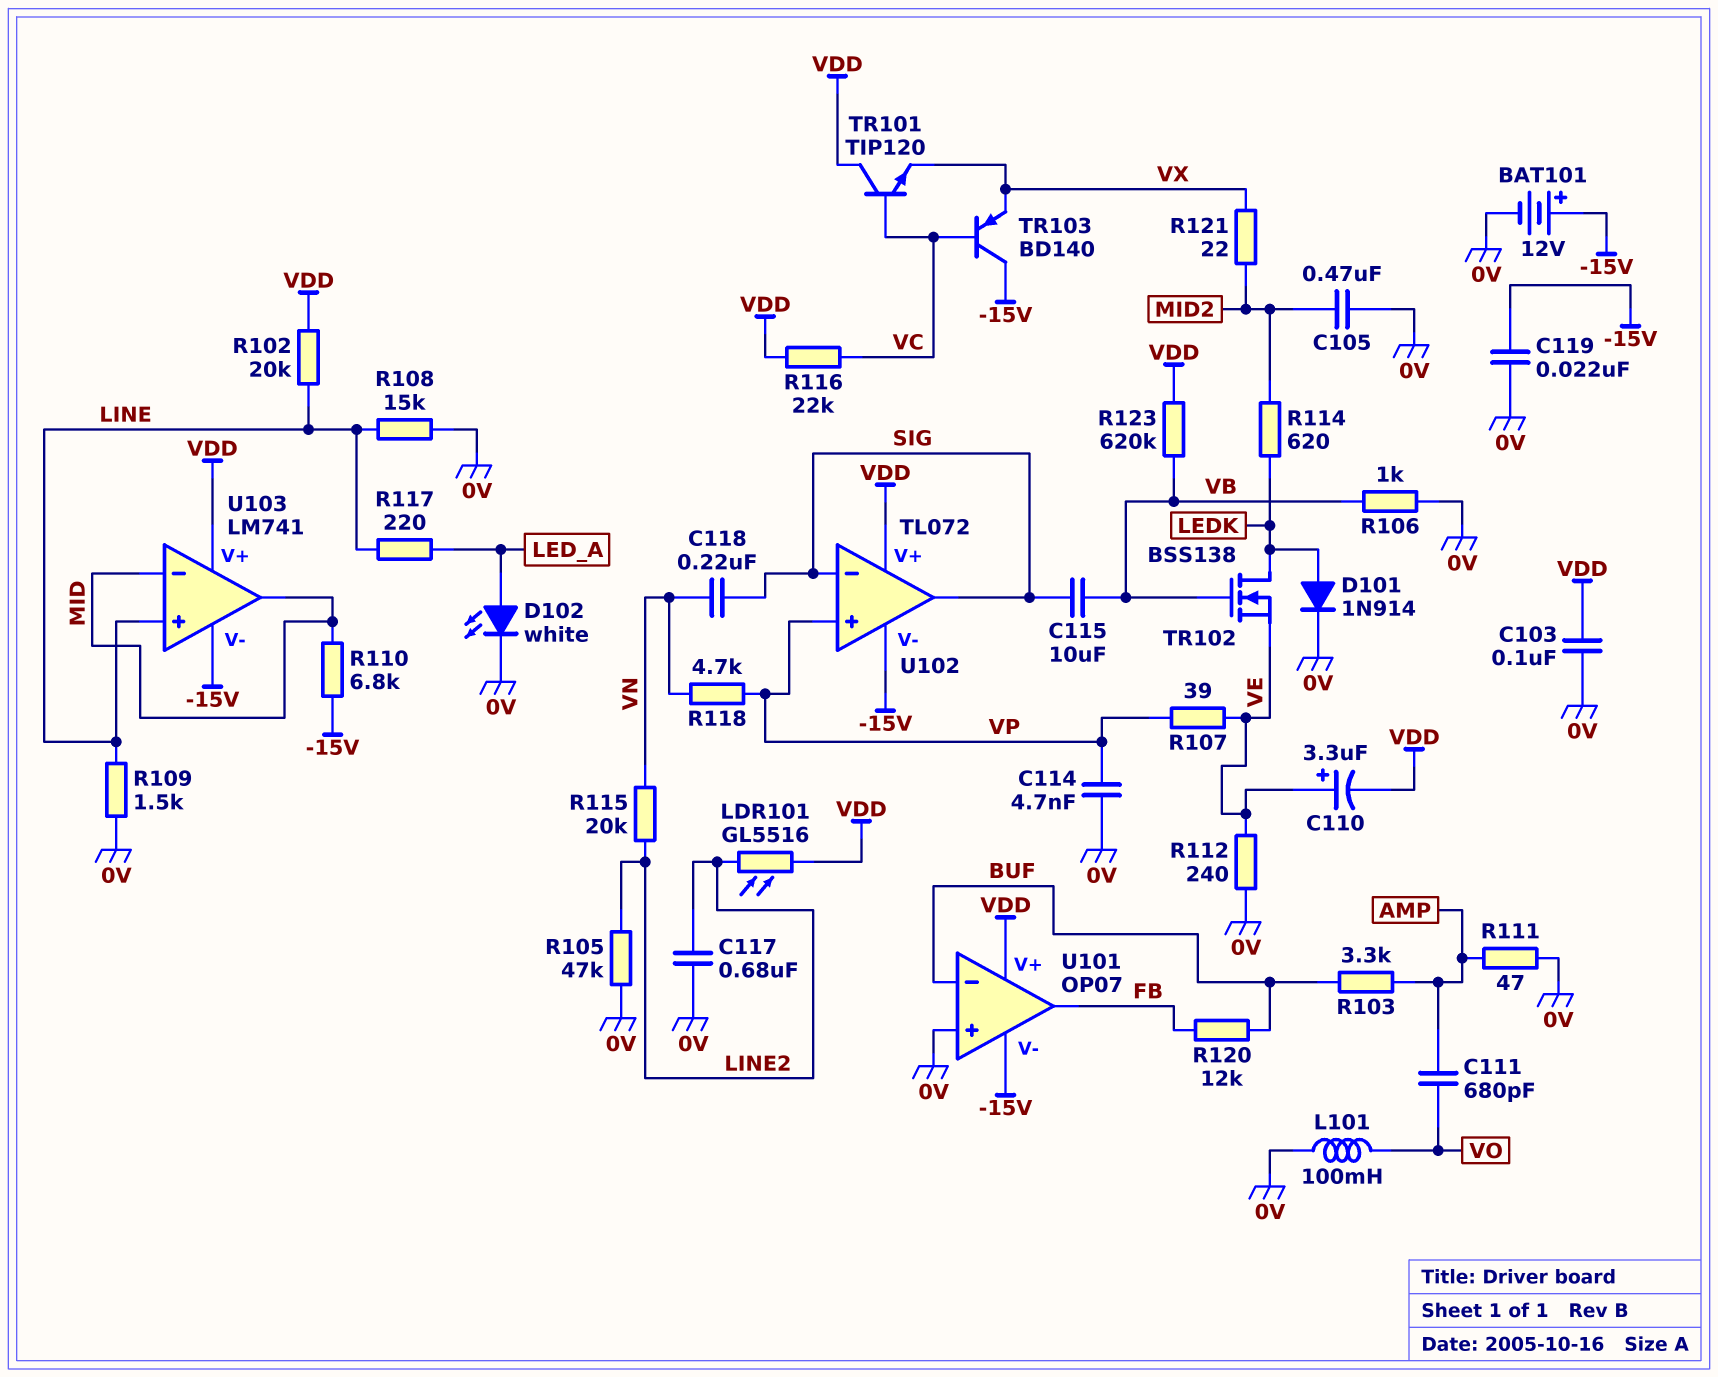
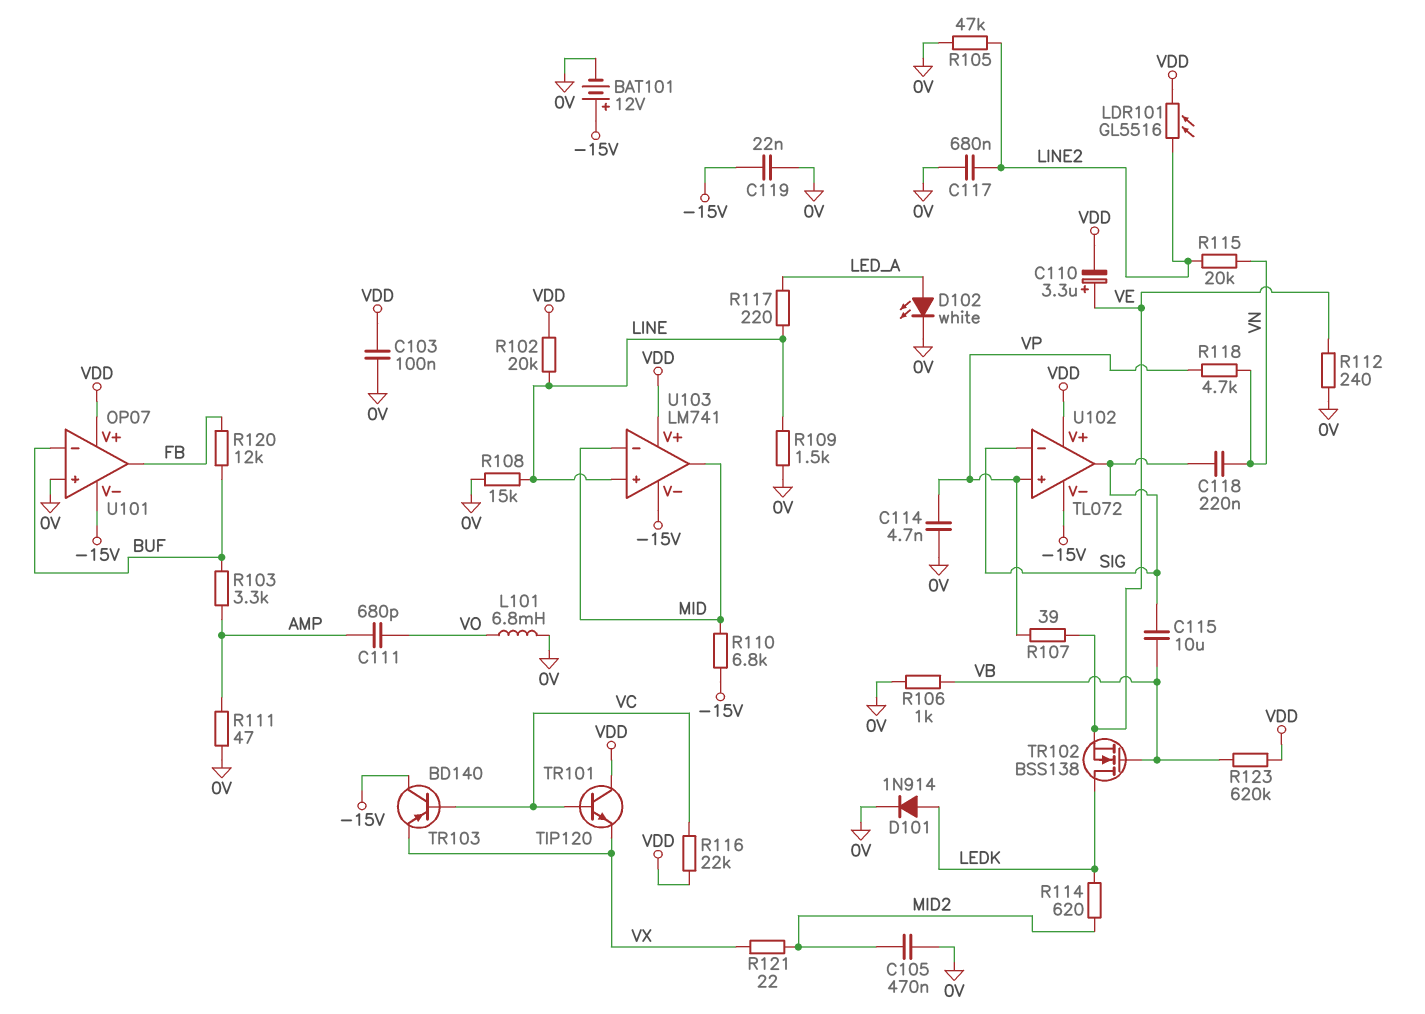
L101: 100mH (0V, VO) -> 6.8mH (0V, VO)

